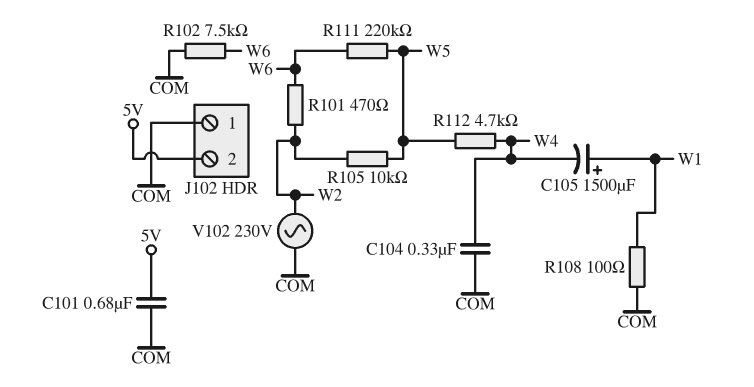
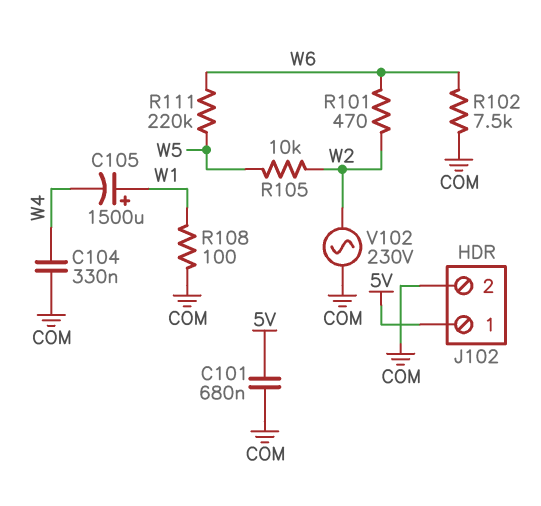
J102 pin 1: COM -> 5V
J102 pin 2: 5V -> COM
R112: 4.7k (W4, W5) -> none

